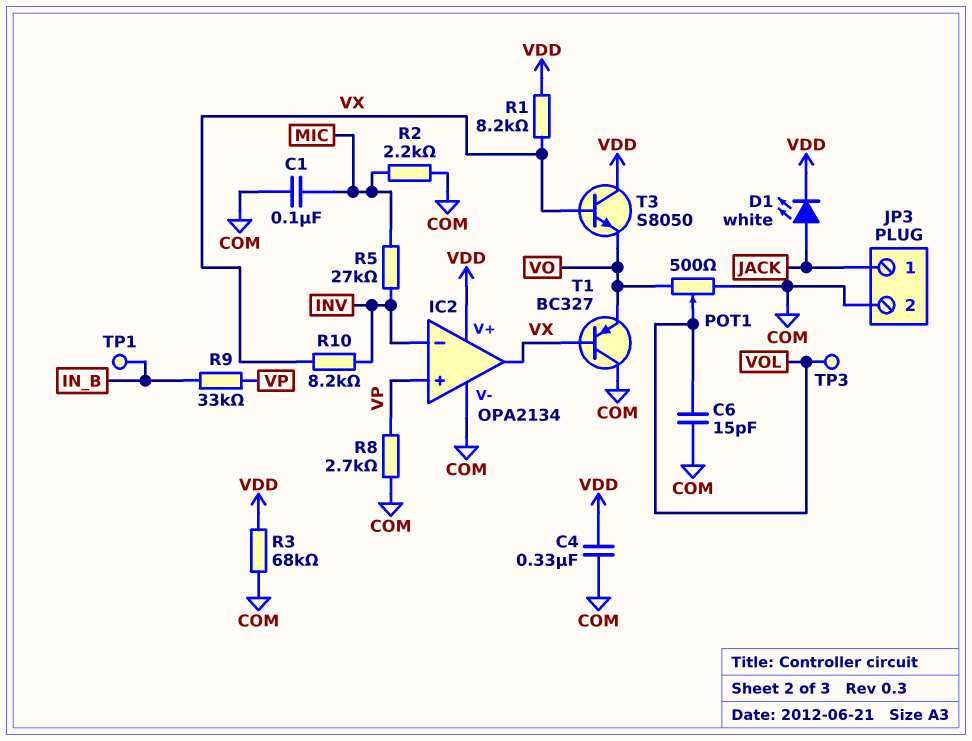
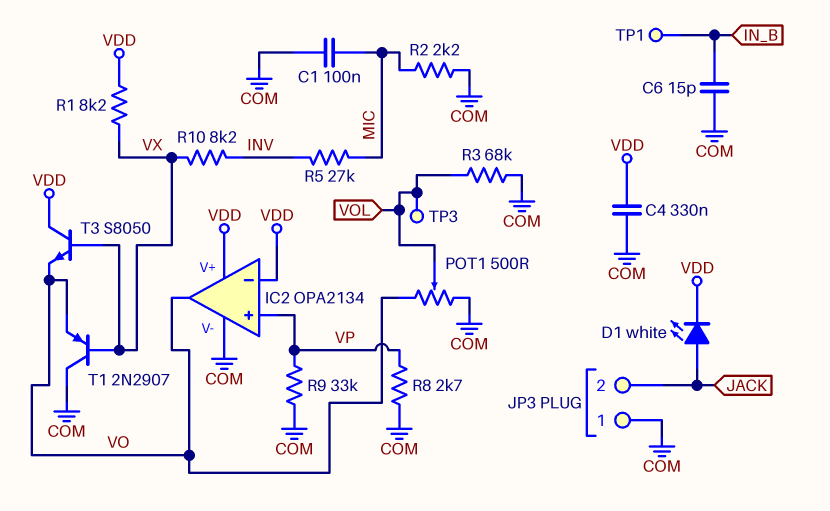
C6: 15pF (COM, VOL) -> 15pF (COM, IN_B)
IC2 pin in-: INV -> VDD
IC2 pin out: VX -> VO
JP3 pin 1: JACK -> COM
JP3 pin 2: COM -> JACK
R3: 68k (COM, VDD) -> 68k (COM, VOL)
R9: 33k (IN_B, VP) -> 33k (COM, VP)
T1: PNP BC327 (B VX, C COM, E VO) -> PNP 2N2907 (B VX, C COM, E VO)

